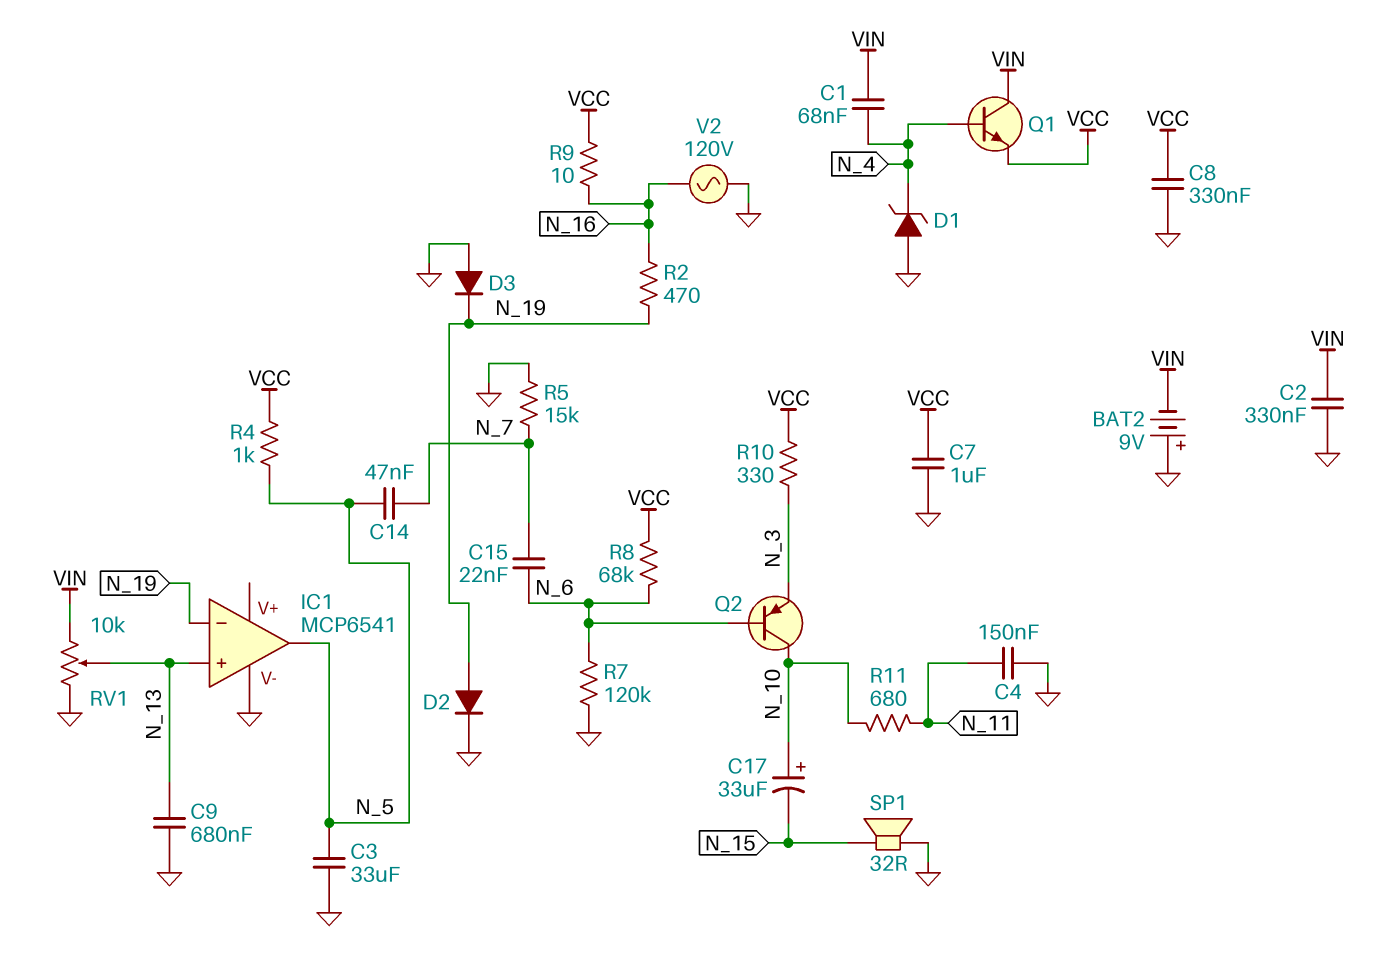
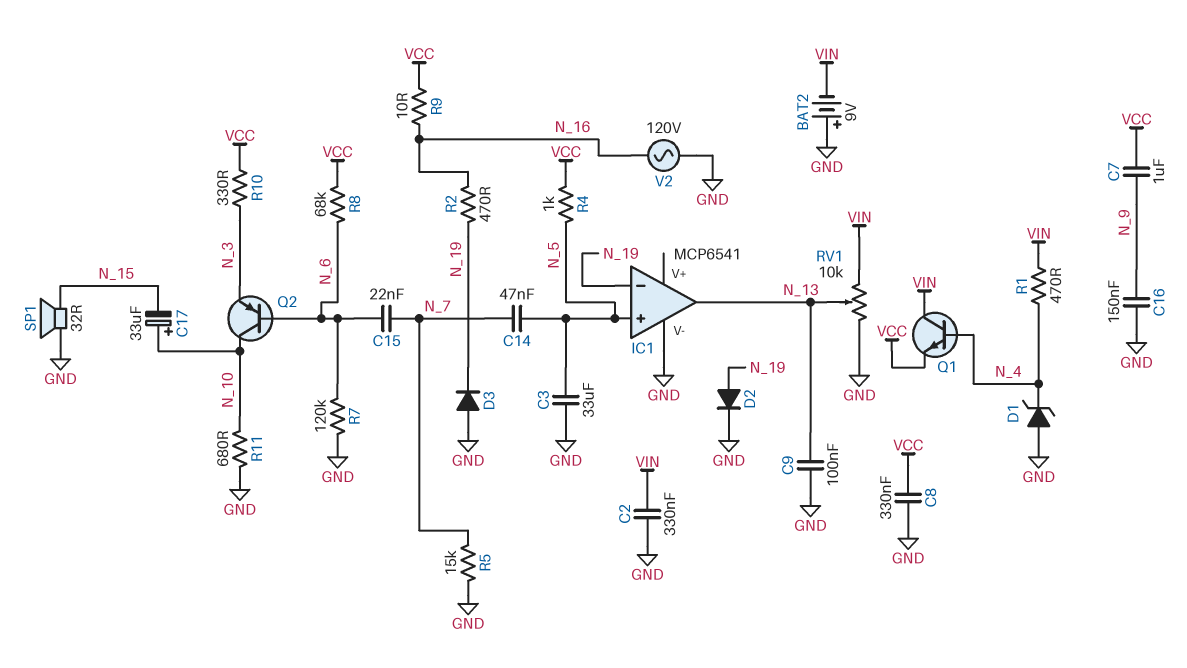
C1: 68nF (N_4, VIN) -> none
C4: 150nF (GND, N_11) -> none
C7: 1uF (GND, VCC) -> 1uF (N_9, VCC)
C9: 680nF (GND, N_13) -> 100nF (GND, N_13)
C16: none -> 150nF (GND, N_9)
IC1 pin in+: N_13 -> N_5
IC1 pin out: N_5 -> N_13
R1: none -> 470 (N_4, VIN)
R11: 680 (N_10, N_11) -> 680 (GND, N_10)

